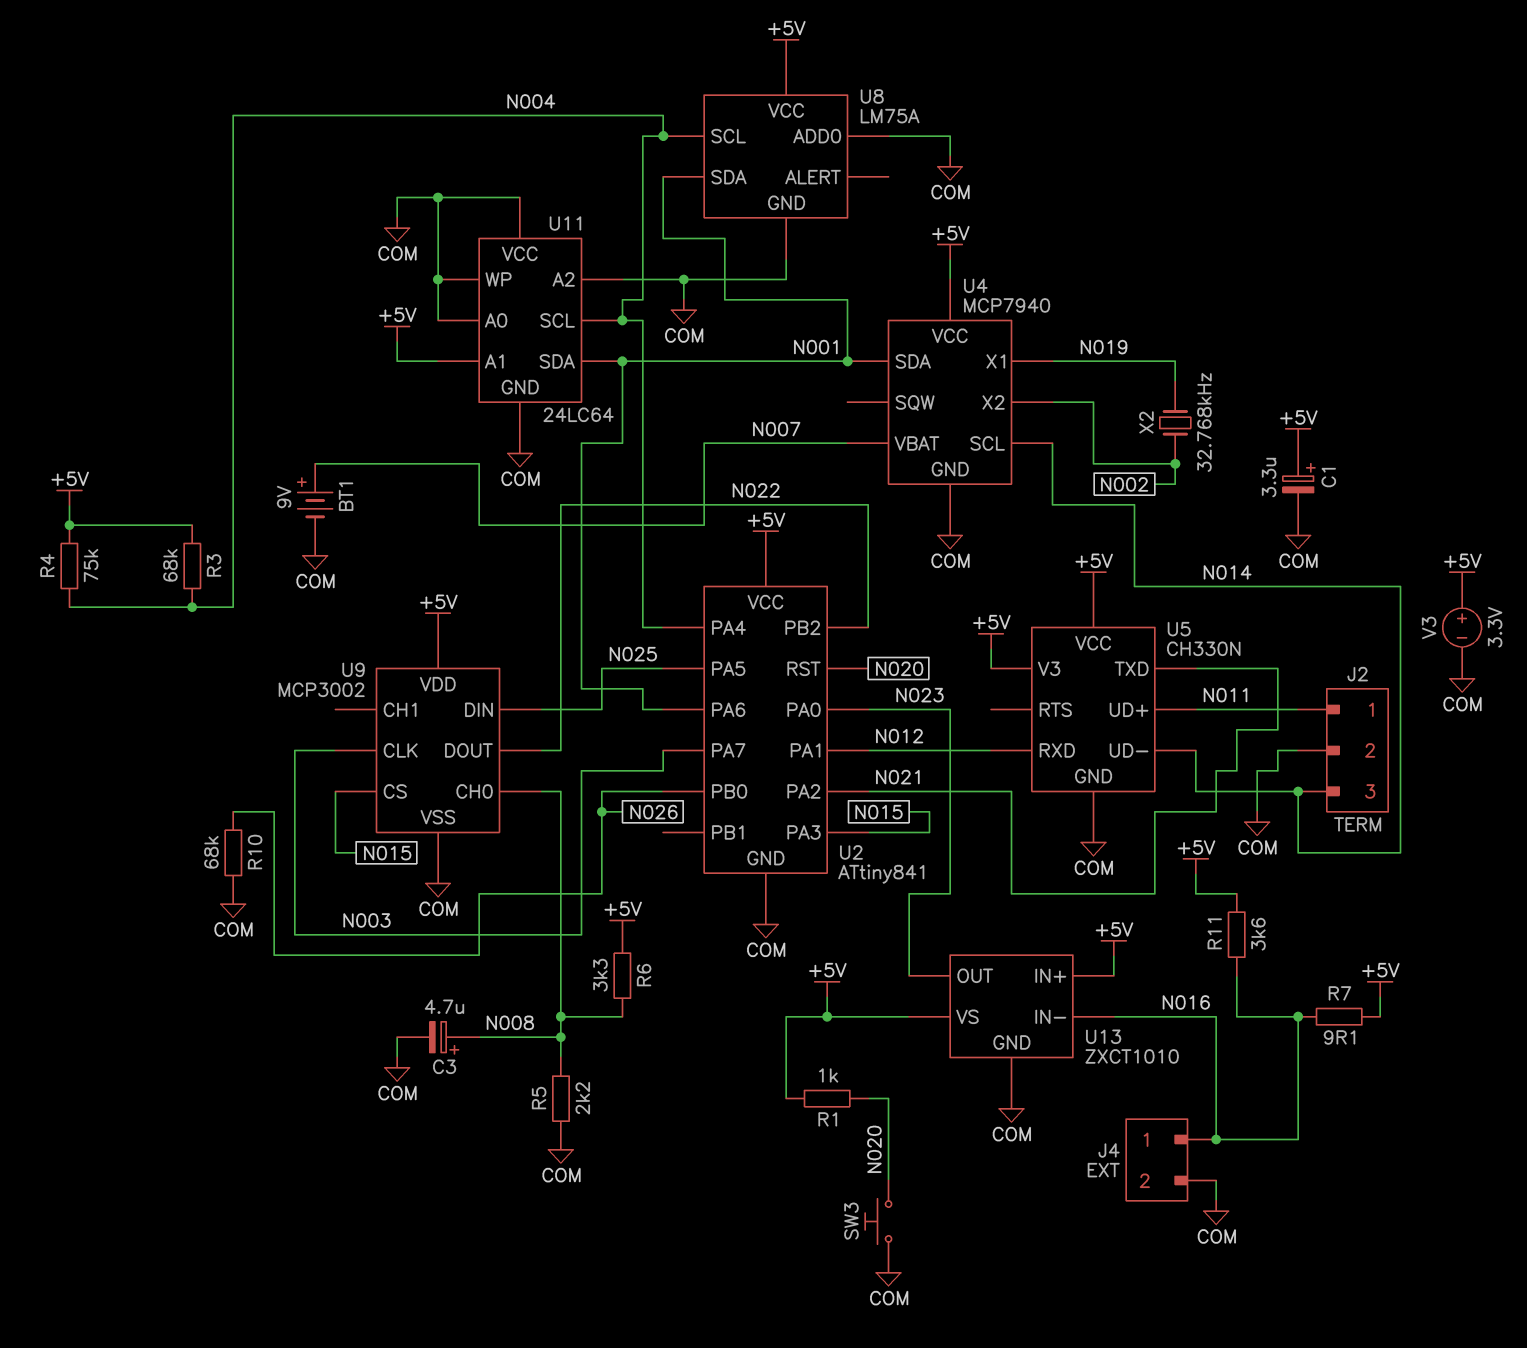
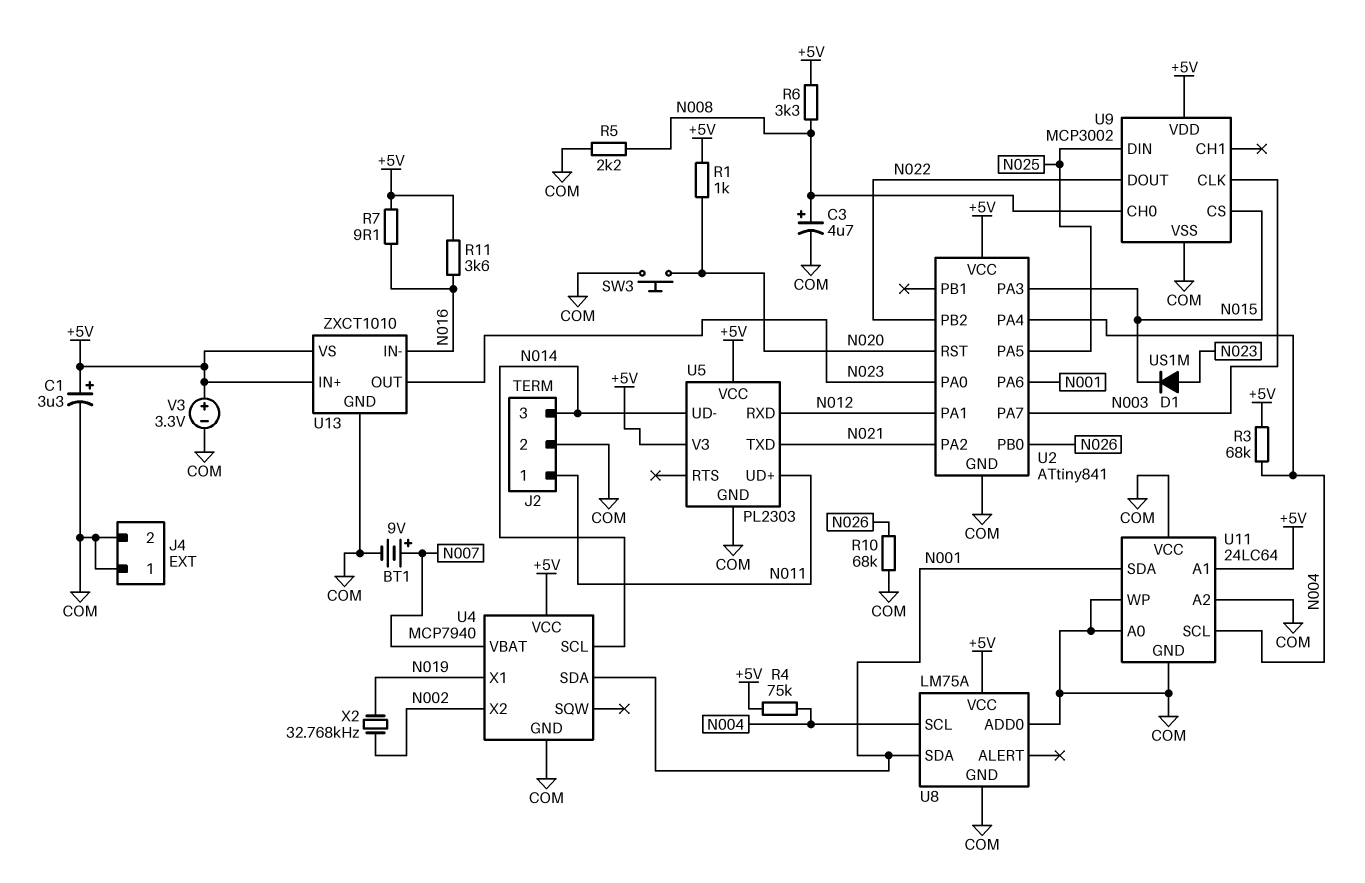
D1: none -> diode US1M (A N023, K N015)
J4 pin 1: N016 -> COM
U5: CH330N -> PL2303

